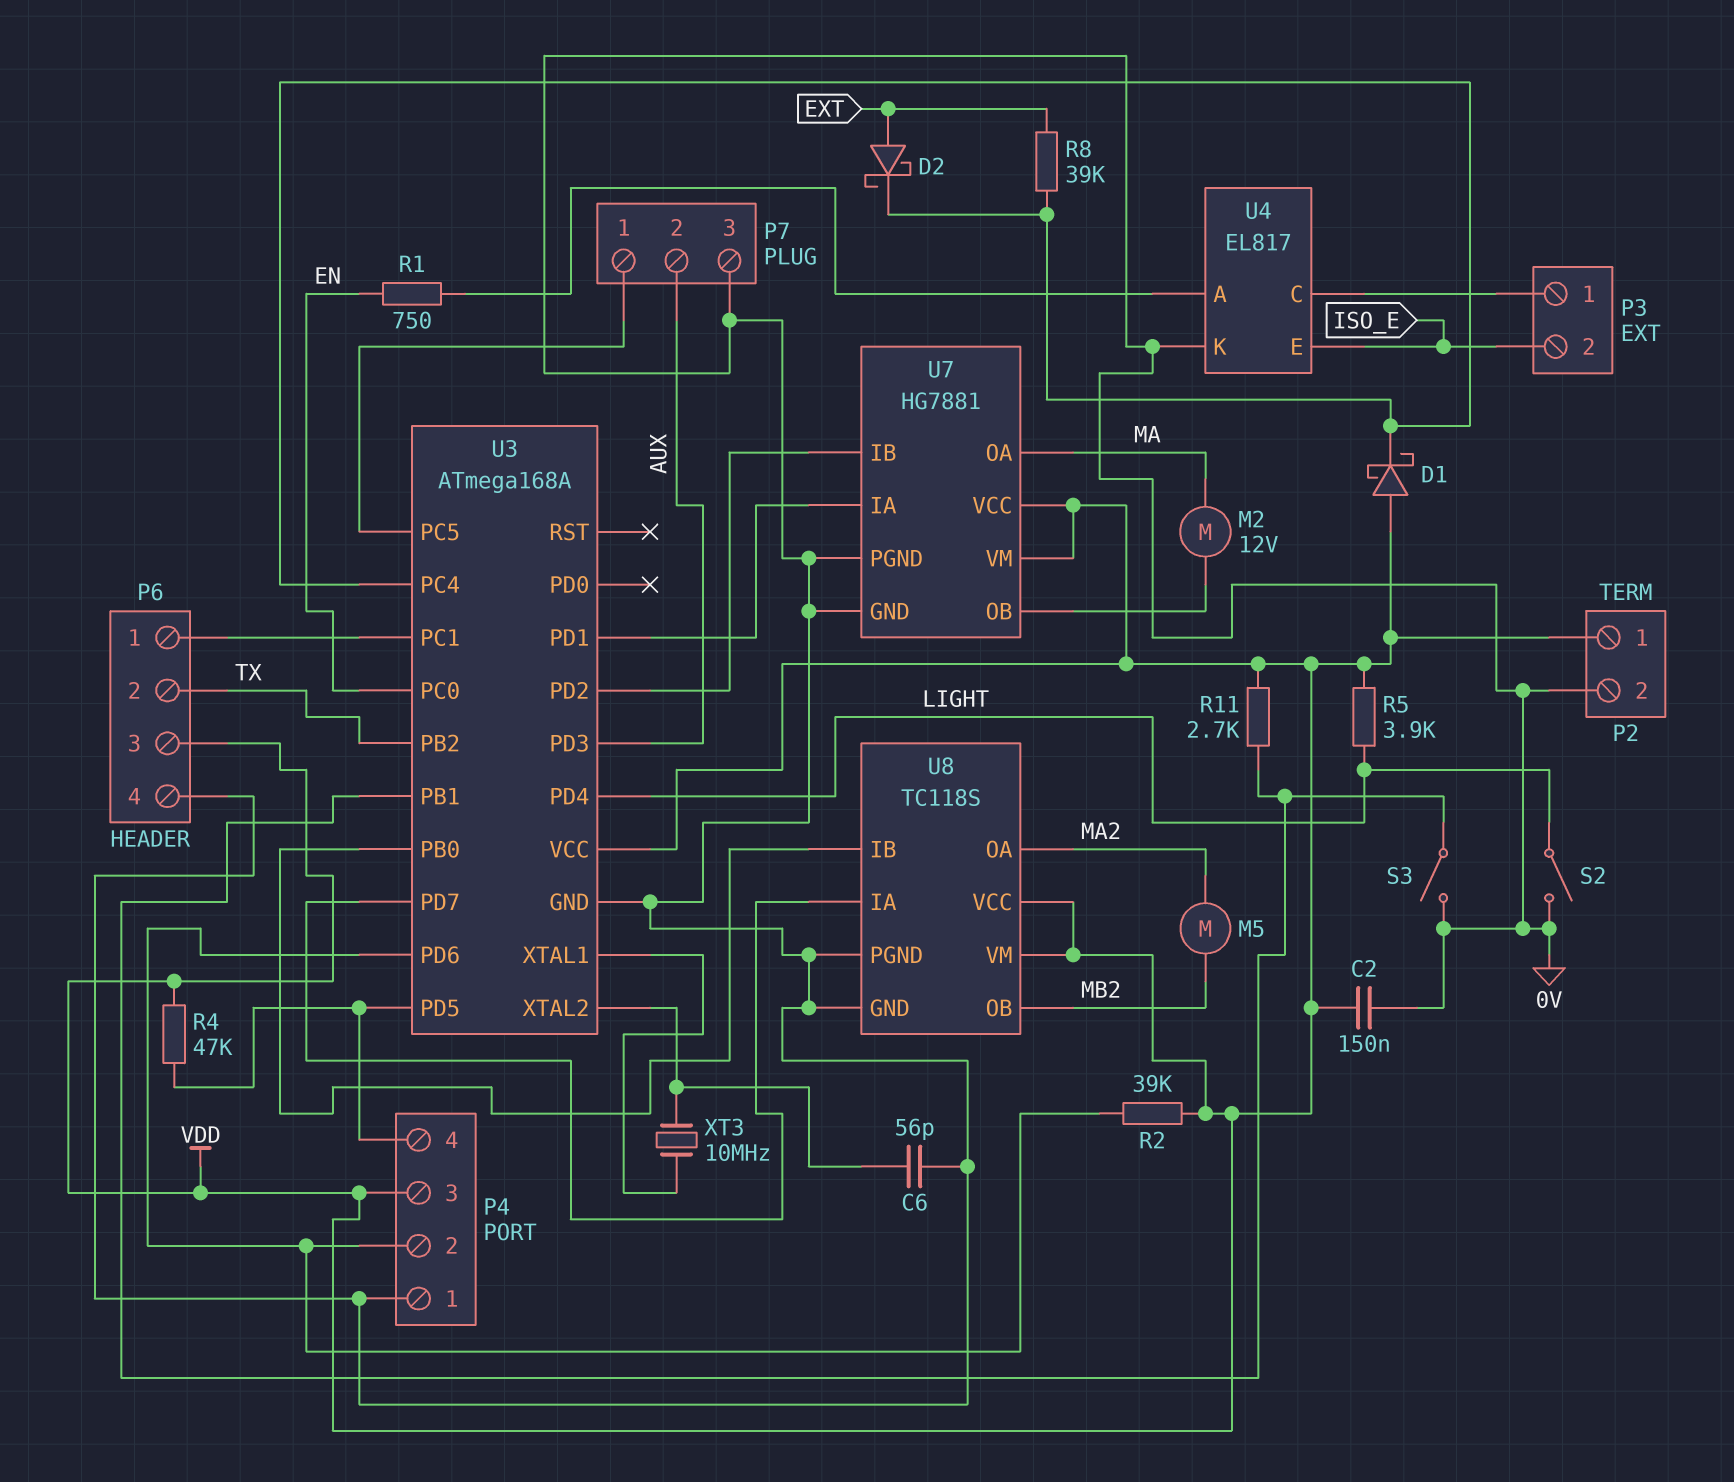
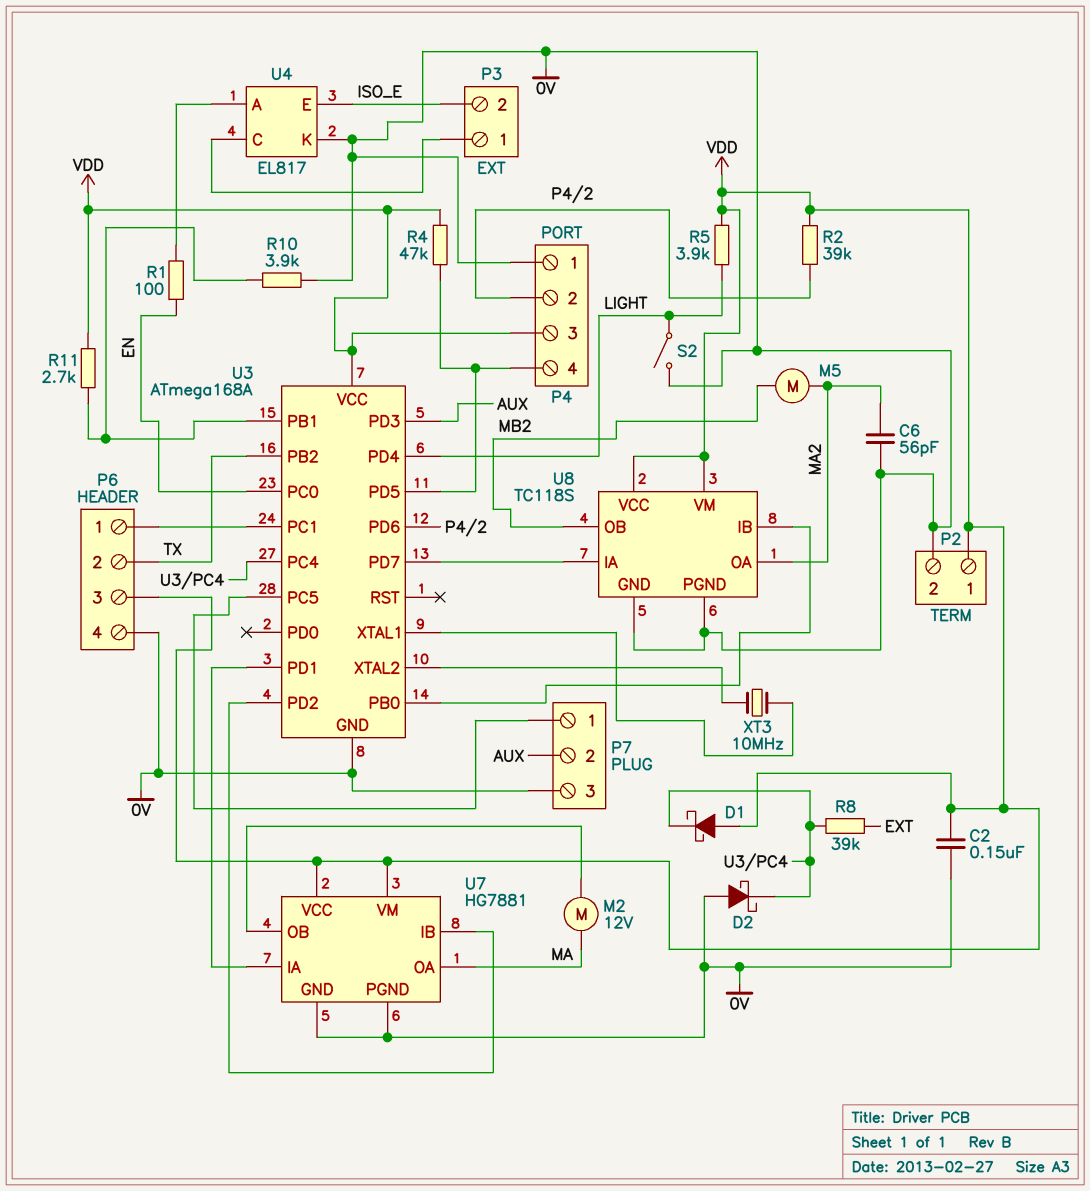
C6: 56pF (0V, U3/XTAL2) -> 56pF (0V, MA2)
D2: schottky (A EXT, K U3/PC4) -> schottky (A 0V, K U3/PC4)
R1: 750 (EN, U4/A) -> 100 (EN, U4/A)
R10: none -> 3.9k (0V, U3/PB1)
S3: switch (0V, U3/PB1) -> none

